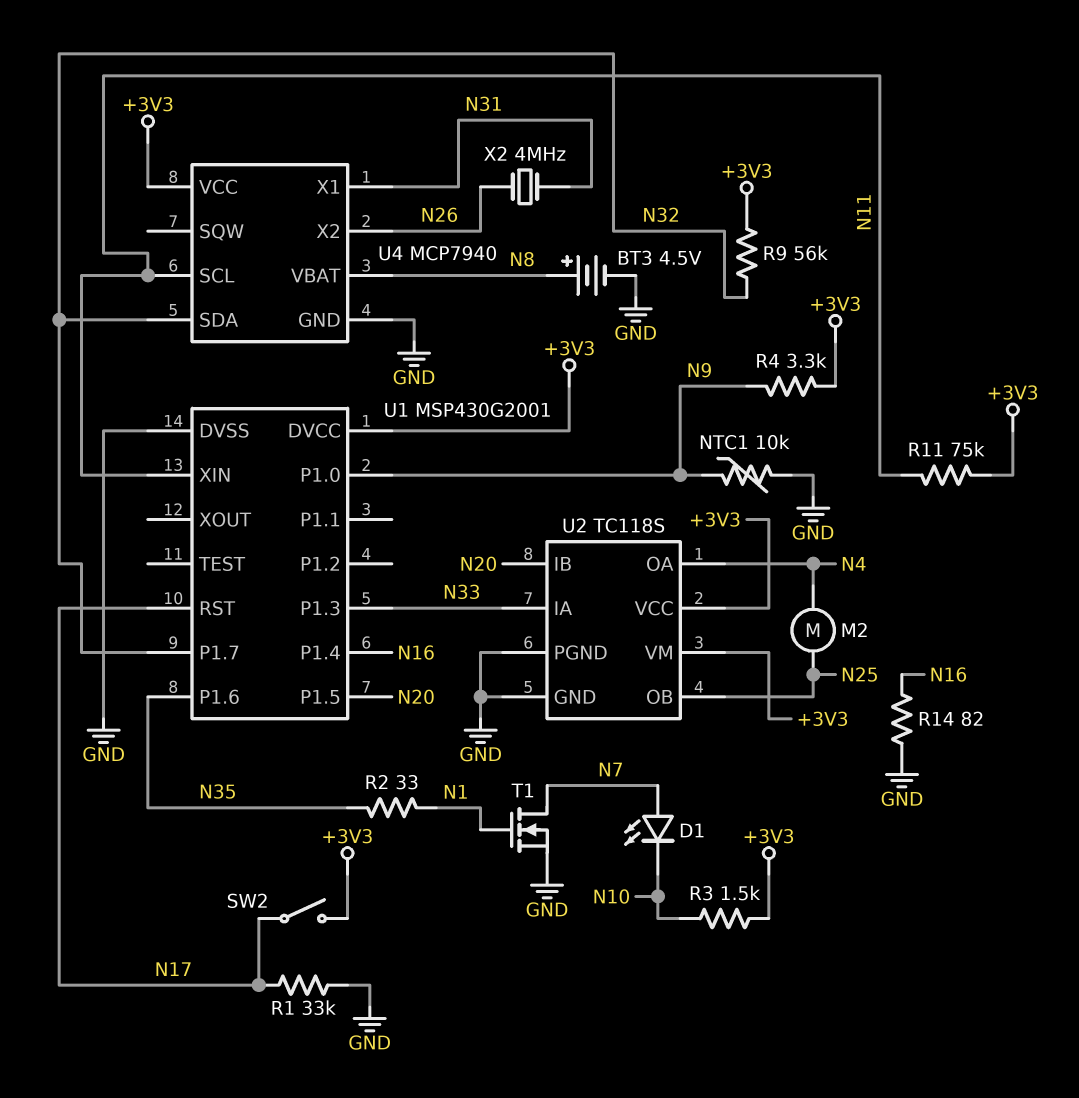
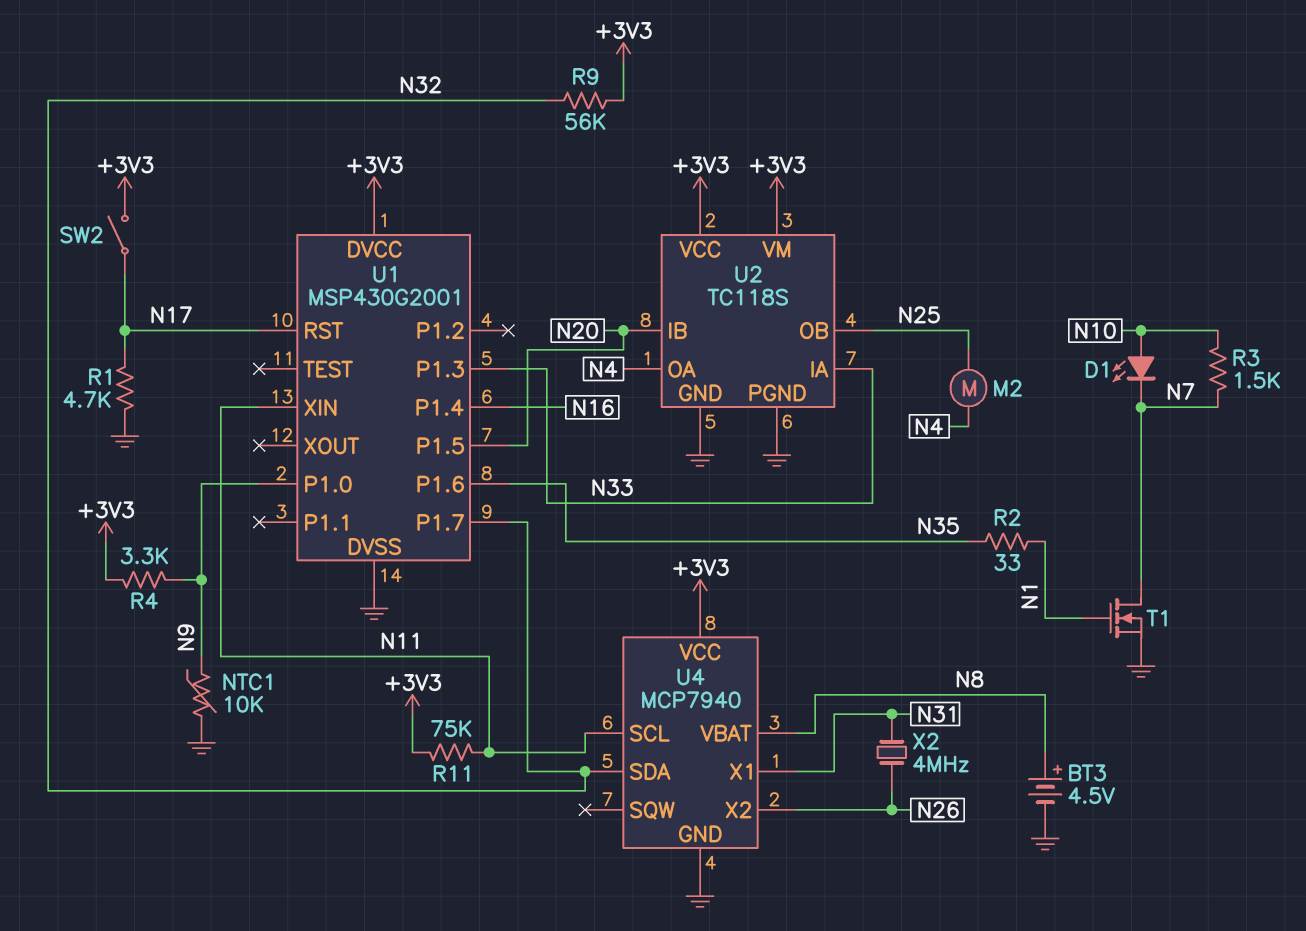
D1: LED (A N7, K N10) -> LED (A N10, K N7)
R1: 33k (GND, N17) -> 4.7k (GND, N17)
R3: 1.5k (+3V3, N10) -> 1.5k (N7, N10)
R14: 82 (GND, N16) -> none

